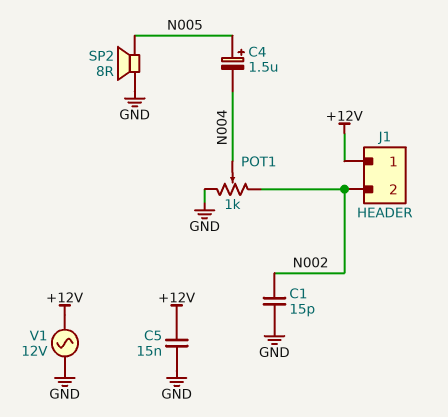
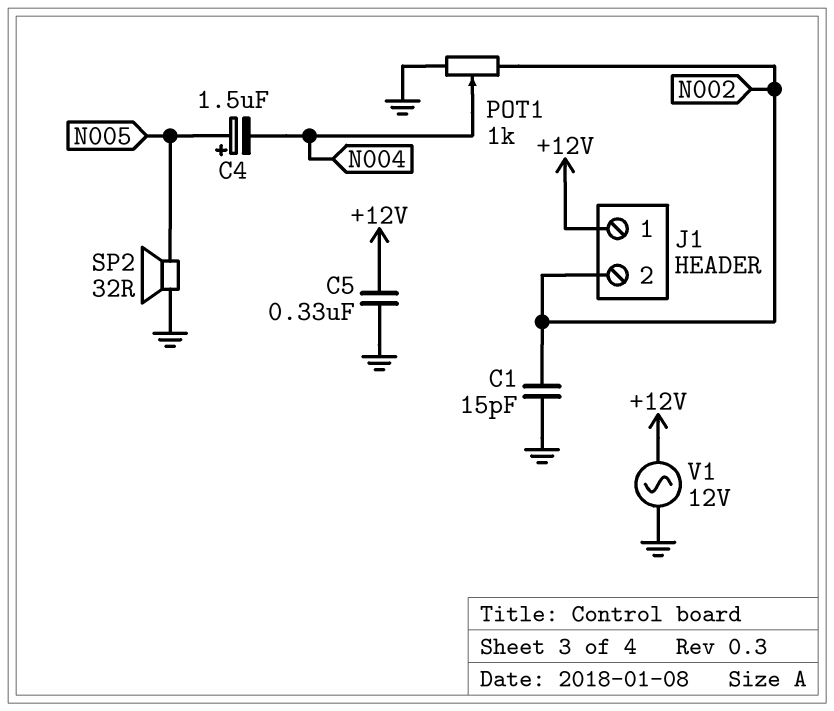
C5: 15nF (+12V, GND) -> 330nF (+12V, GND)
SP2: speaker 8R (GND, N005) -> speaker 32R (GND, N005)

